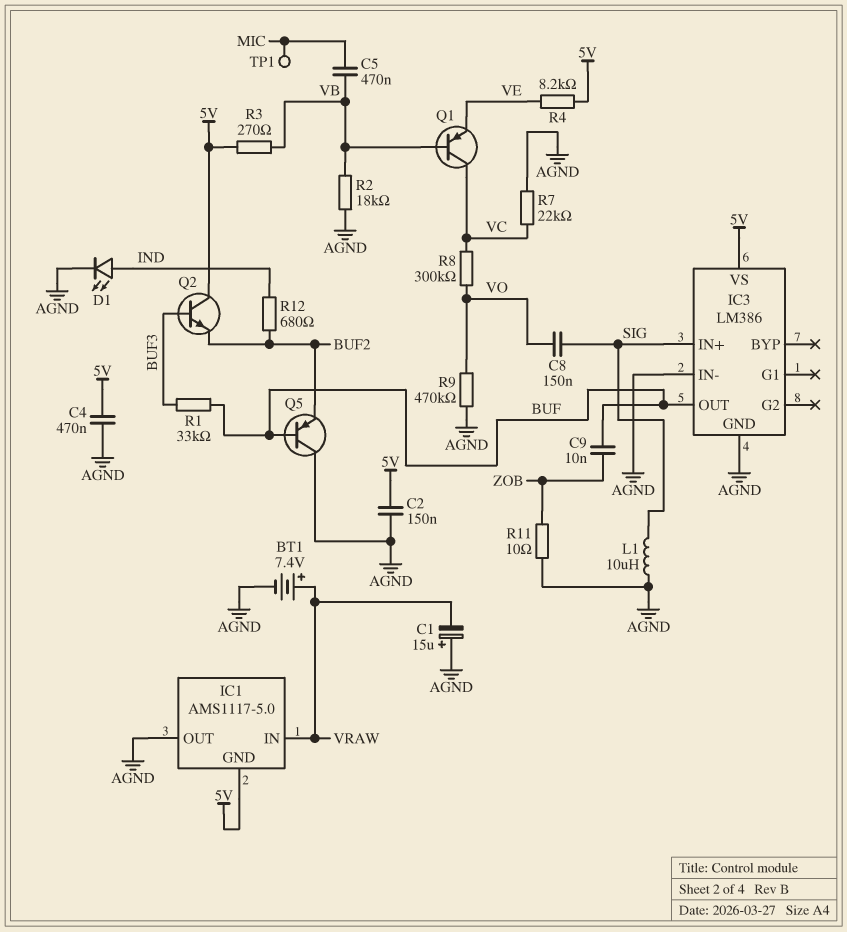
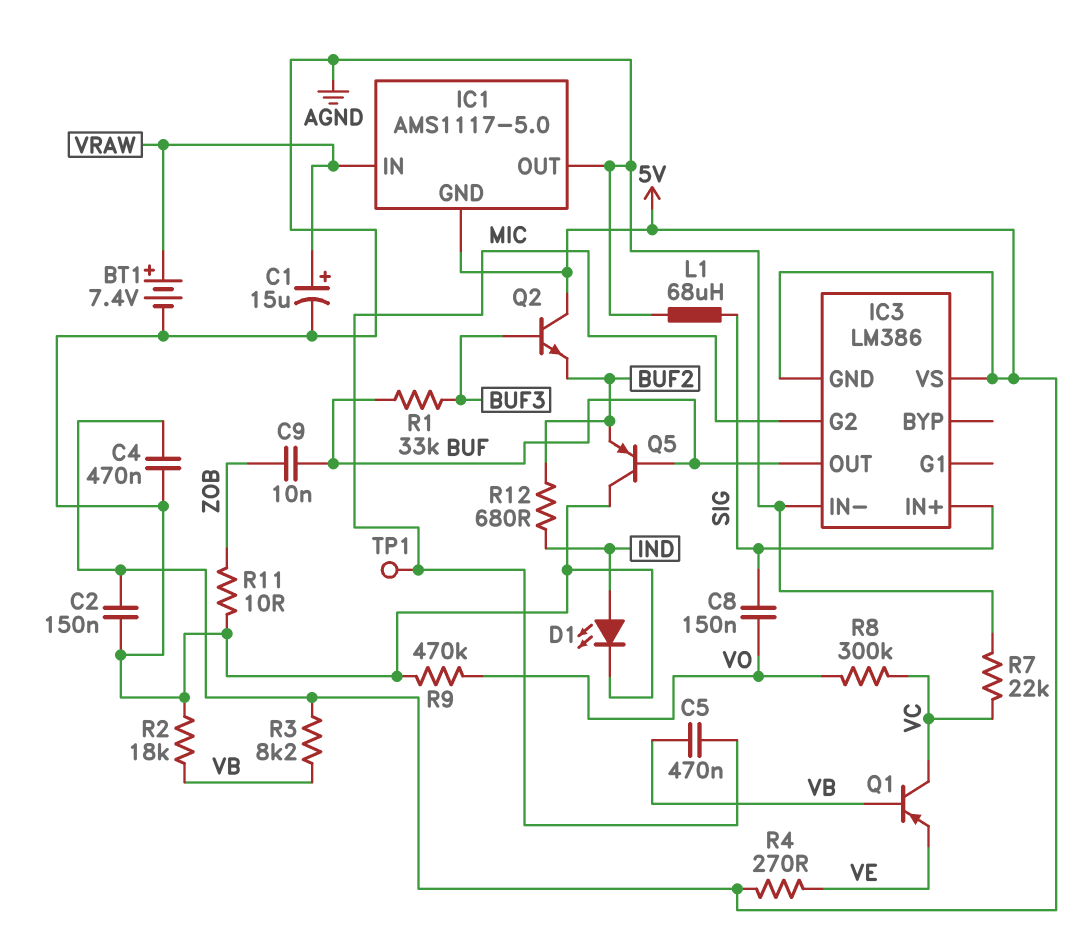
C1: 15uF (plus AGND, minus VRAW) -> 15uF (plus VRAW, minus AGND)
IC3 pin G2: none -> MIC
IC3 pin GND: AGND -> 5V
L1: 10uH (AGND, SIG) -> 68uH (AGND, SIG)
R3: 270 (5V, VB) -> 8.2k (5V, VB)
R4: 8.2k (5V, VE) -> 270 (5V, VE)

